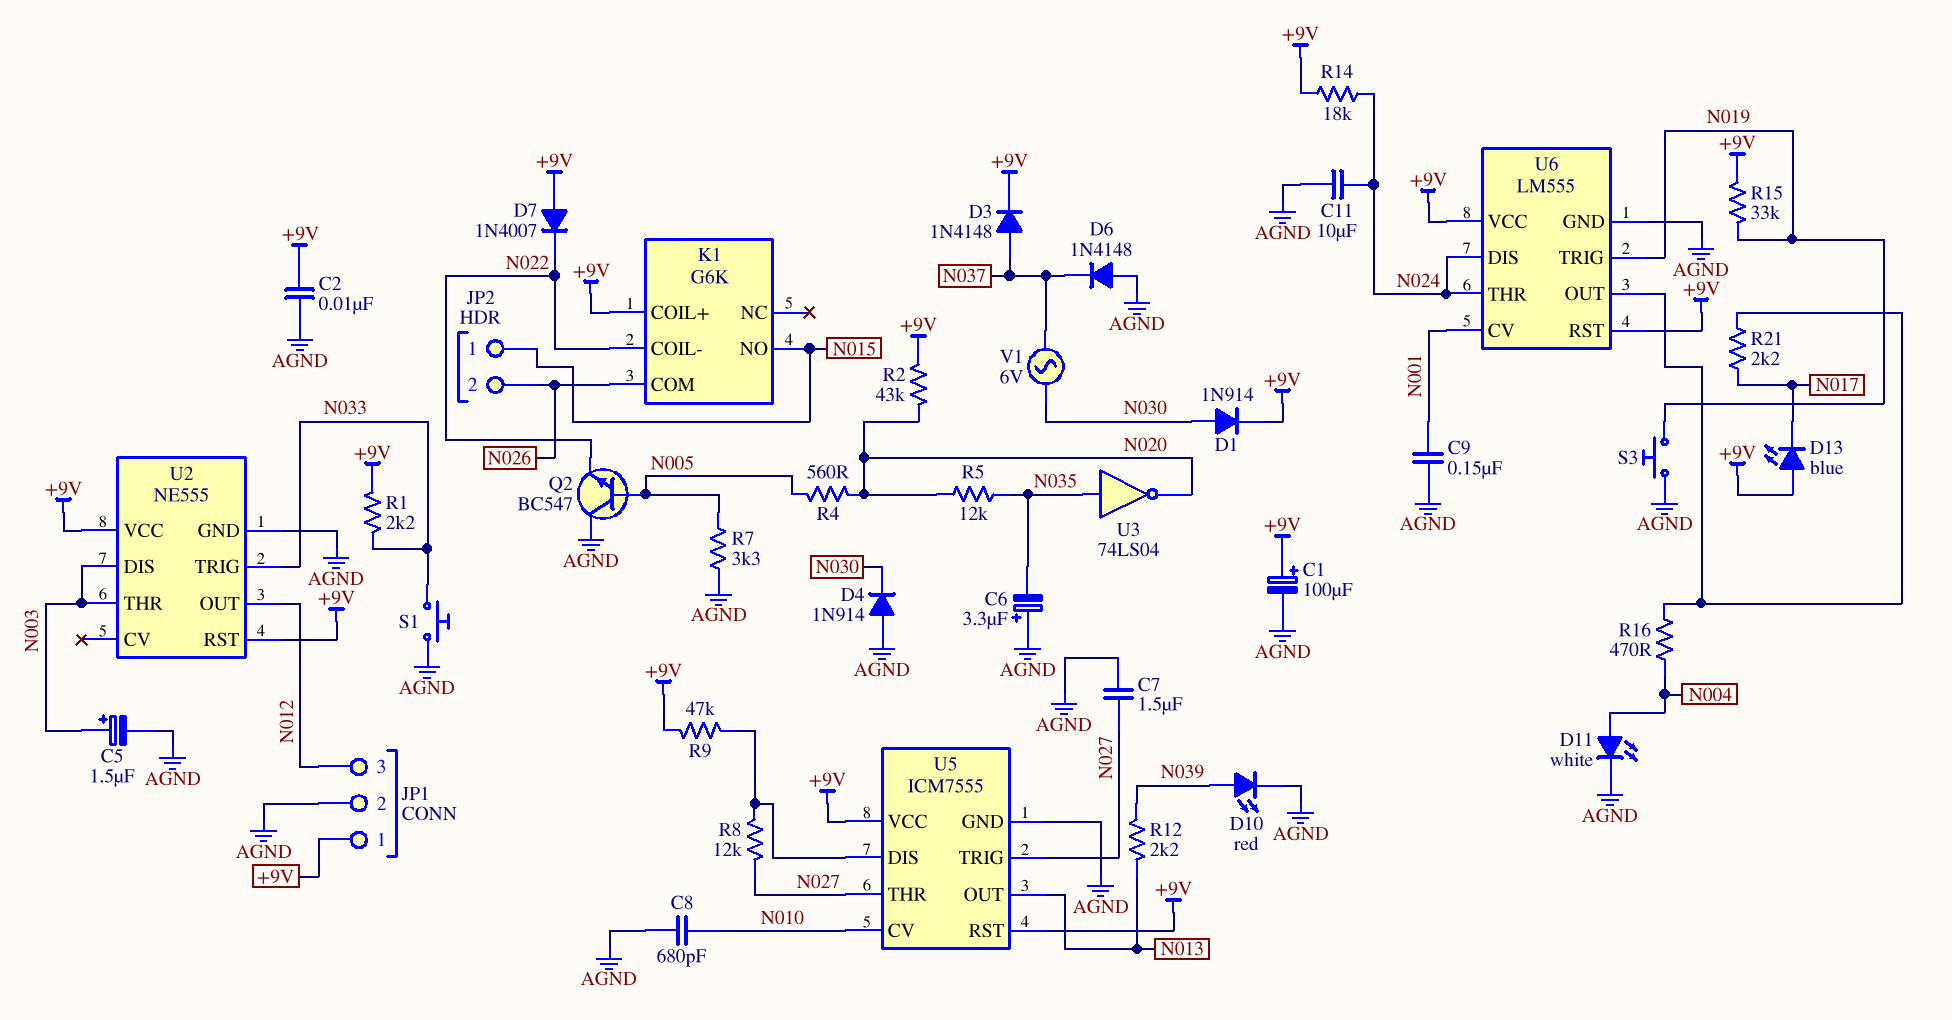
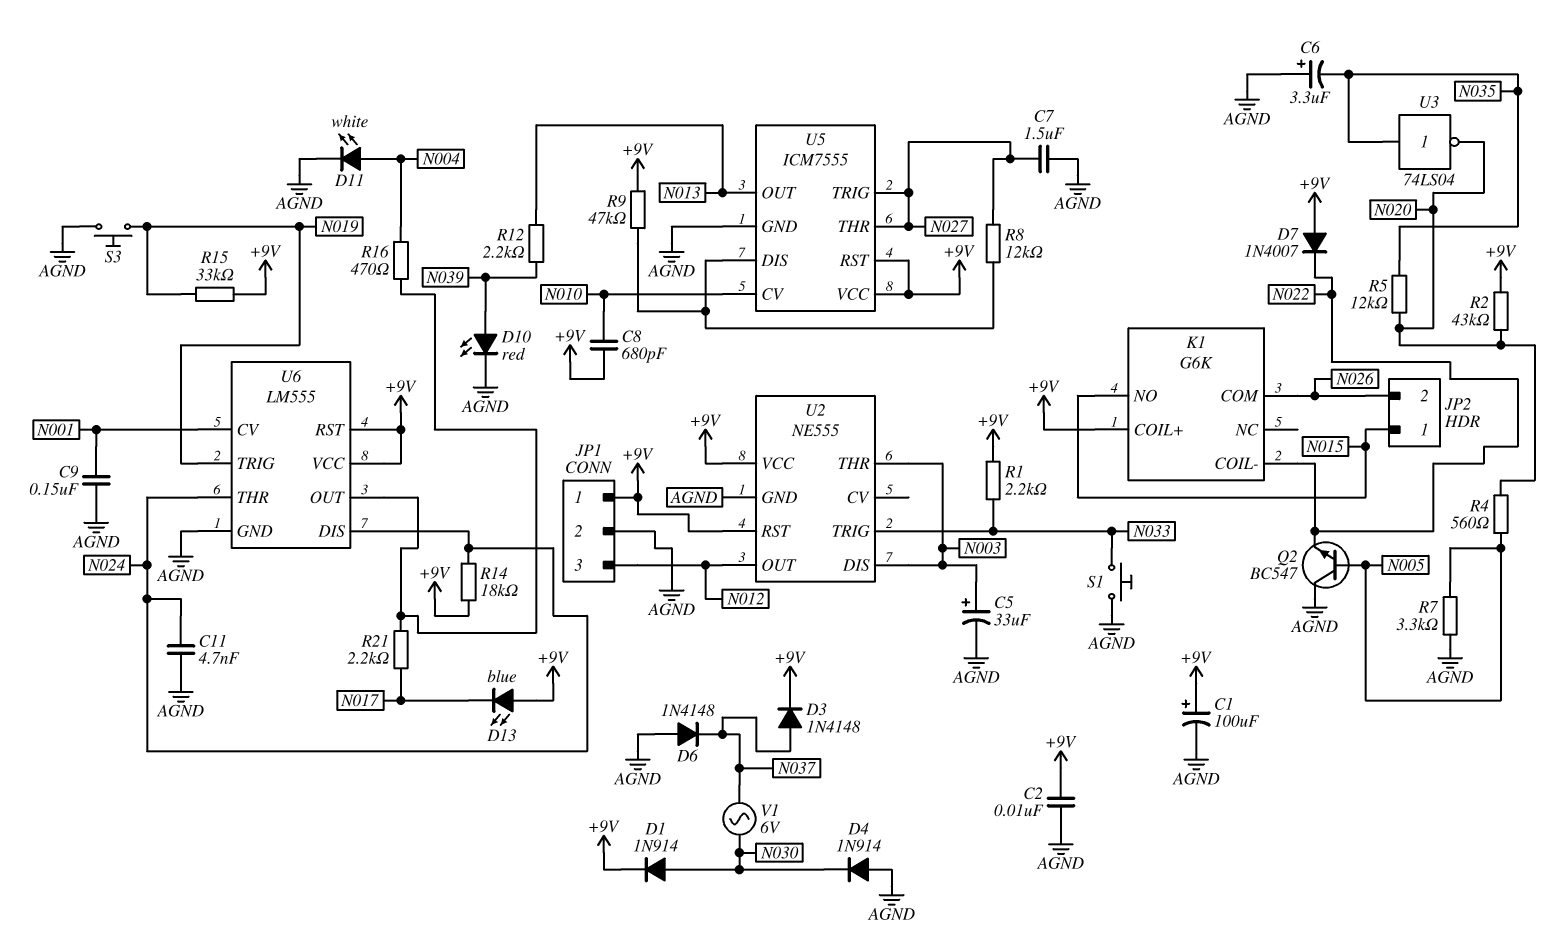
C5: 1.5uF (plus N003, minus AGND) -> 33uF (plus N003, minus AGND)
C8: 680pF (AGND, N010) -> 680pF (+9V, N010)
C11: 10uF (AGND, N024) -> 4.7nF (AGND, N024)

